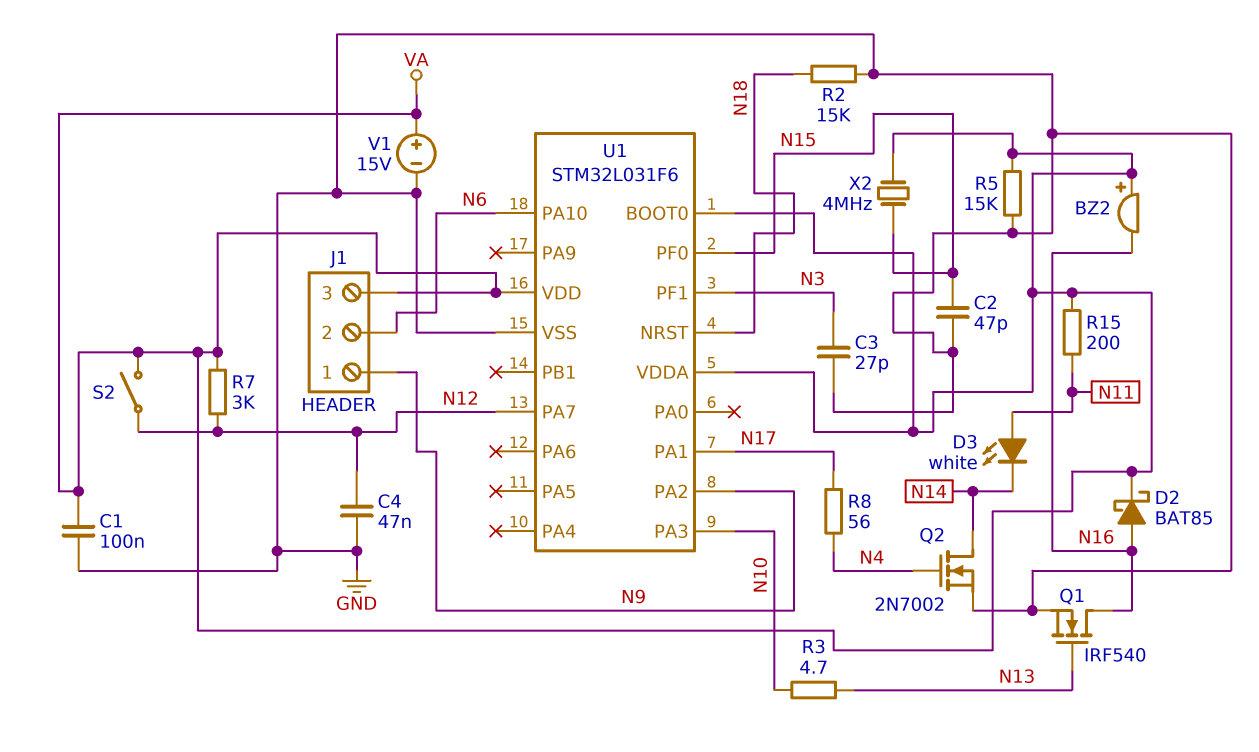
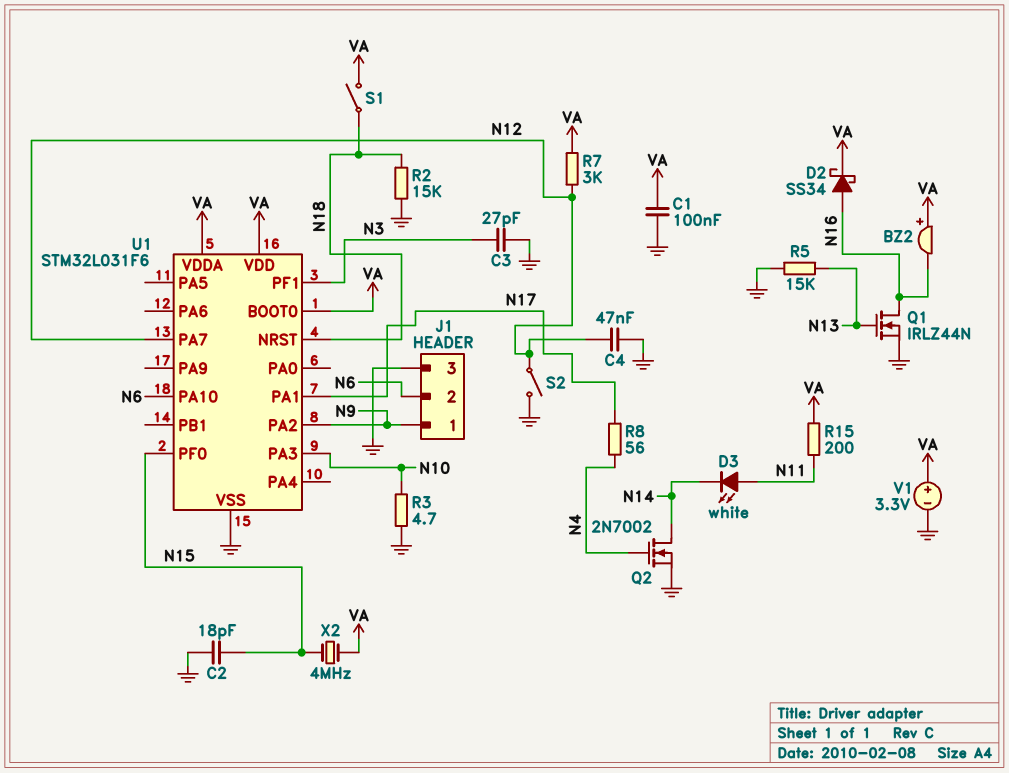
C2: 47pF (GND, N15) -> 18pF (GND, N15)
D2: schottky BAT85 (A N16, K VA) -> schottky SS34 (A N16, K VA)
J1 pin 3: VA -> GND
Q1: NMOS IRF540 (G N13, D N16, S GND) -> NMOS IRLZ44N (G N13, D N16, S GND)
R3: 4.7 (N10, N13) -> 4.7 (GND, N10)
R5: 15k (GND, VA) -> 15k (GND, N13)
S1: none -> switch (N18, VA)
S2: switch (N12, VA) -> switch (GND, N12)
V1: 15V (plus VA, minus GND) -> 3.3V (plus VA, minus GND)

